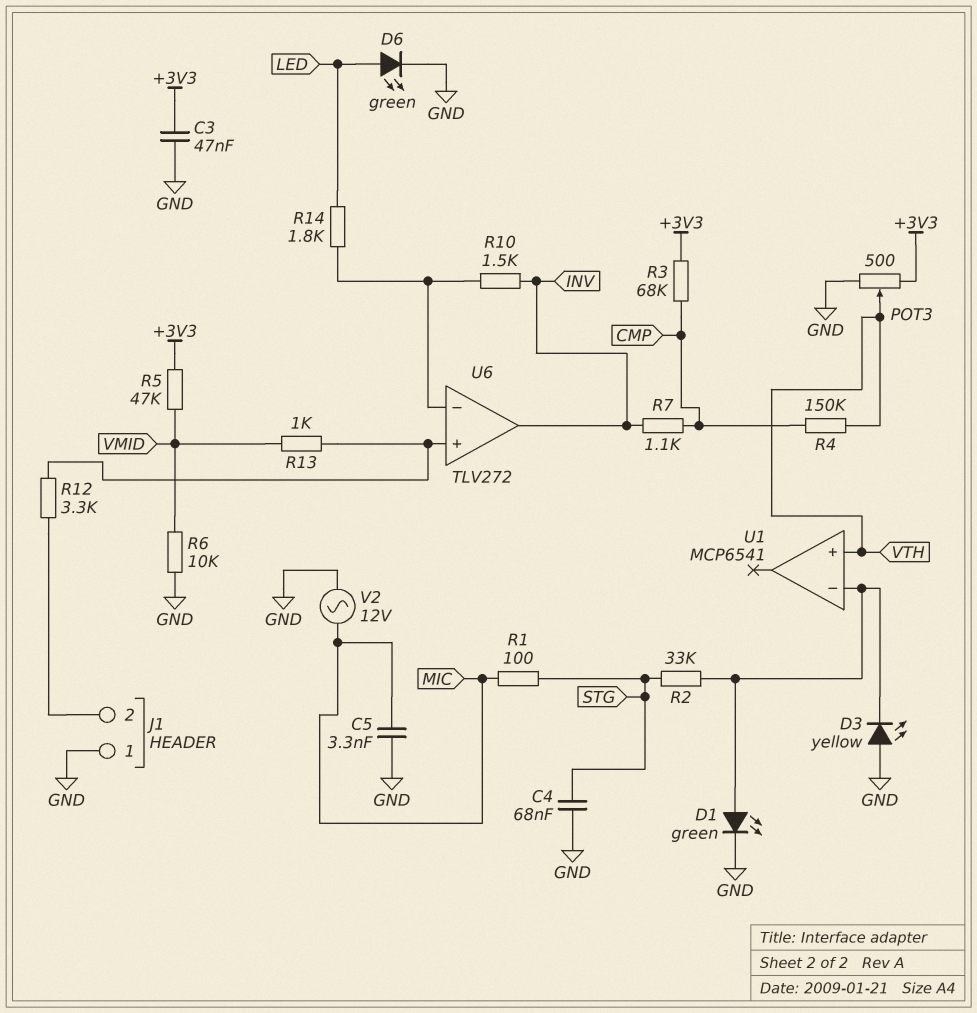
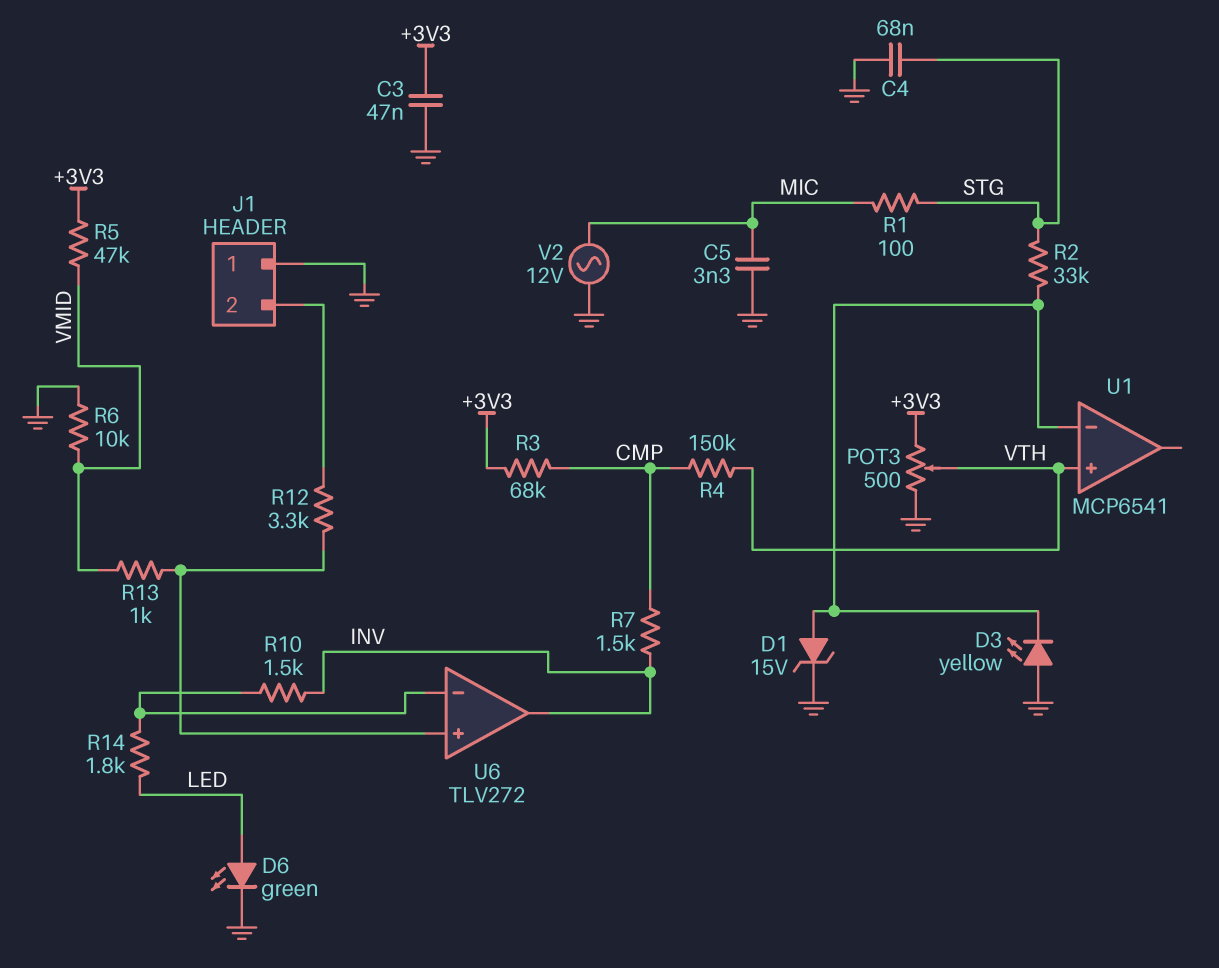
D1: LED green (A U1/in-, K GND) -> zener 15V (A U1/in-, K GND)
R7: 1.1k (CMP, INV) -> 1.5k (CMP, INV)

